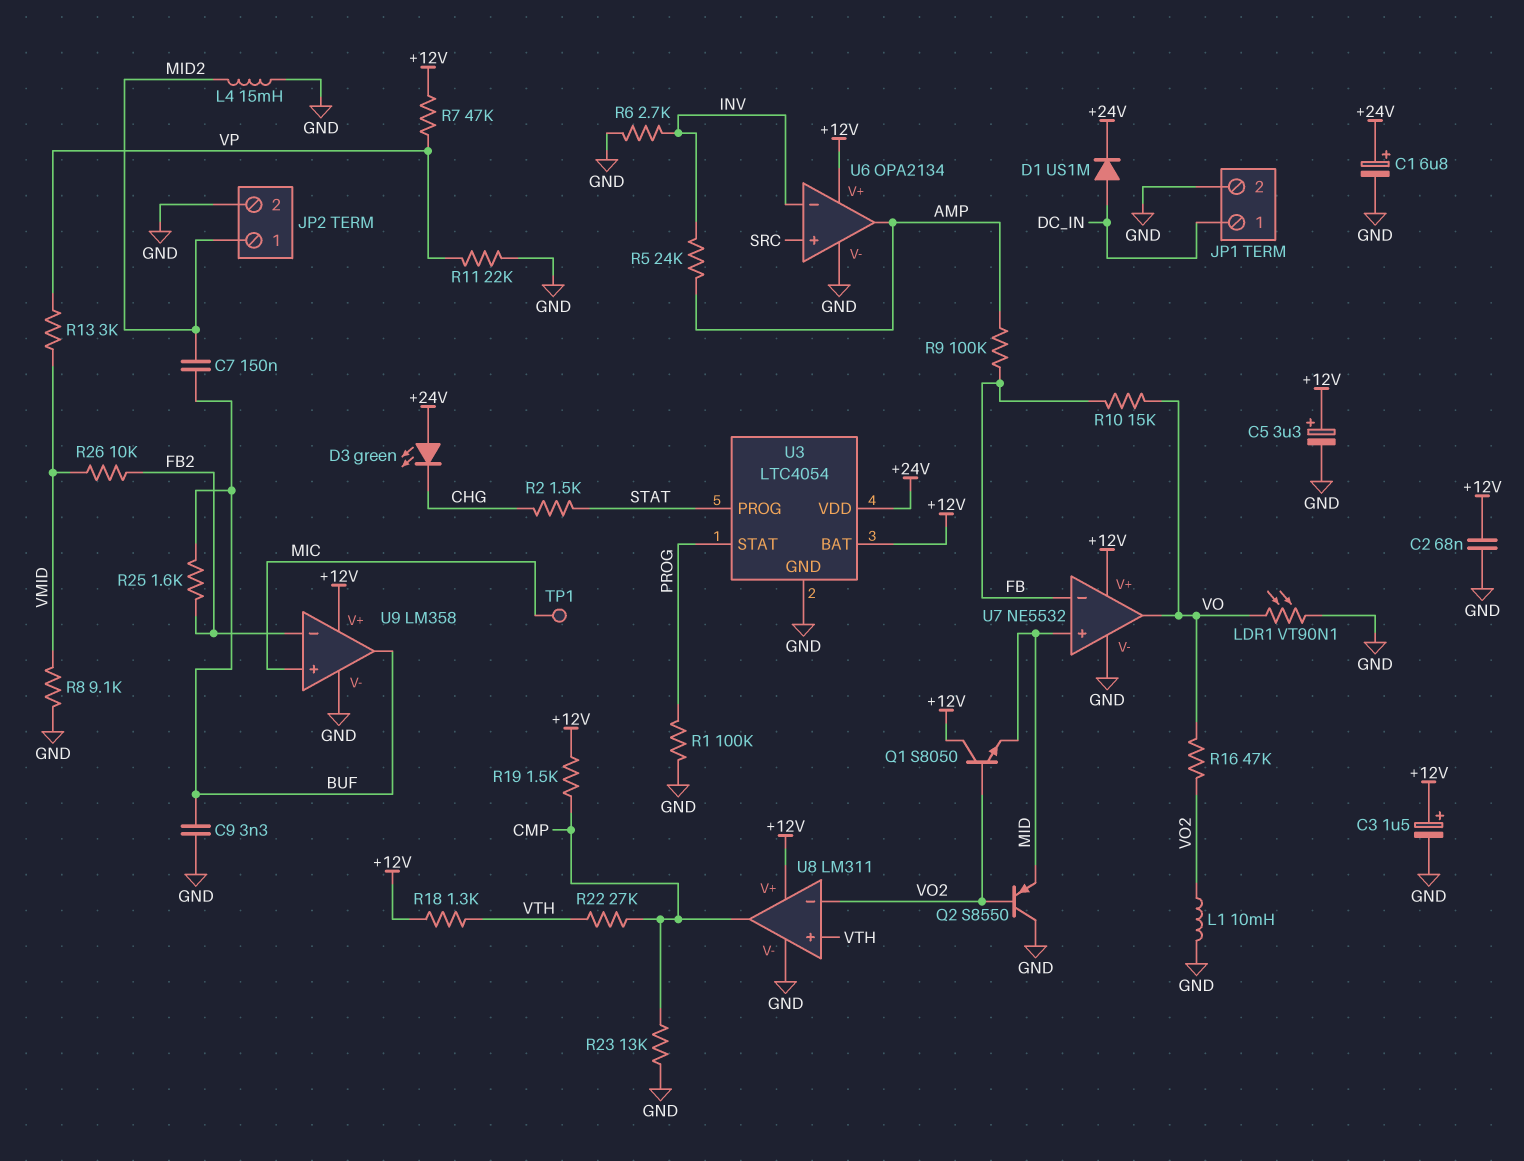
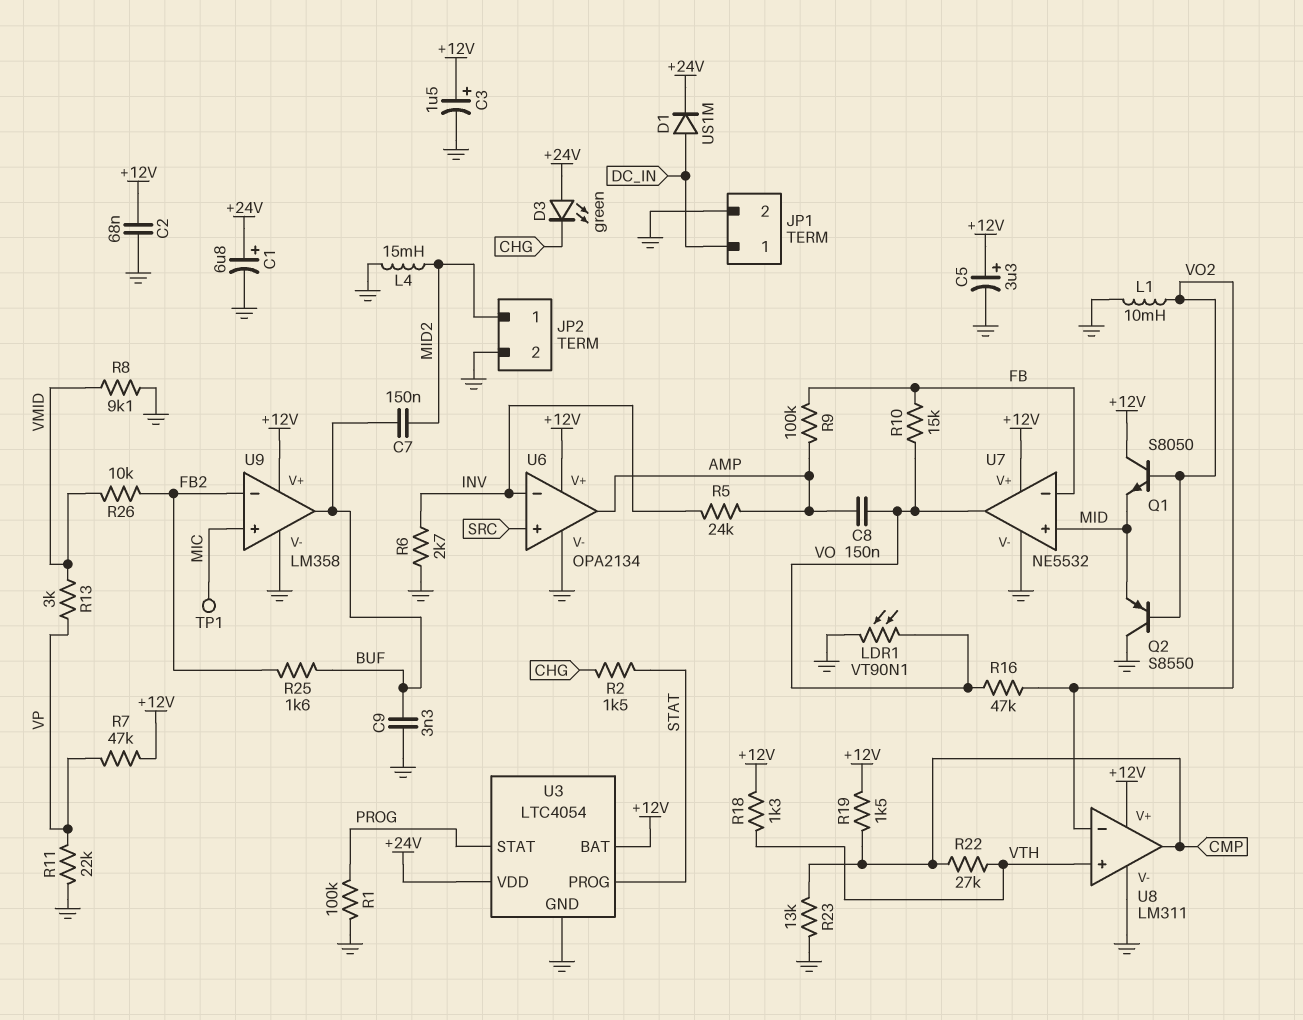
C8: none -> 150nF (AMP, VO)

